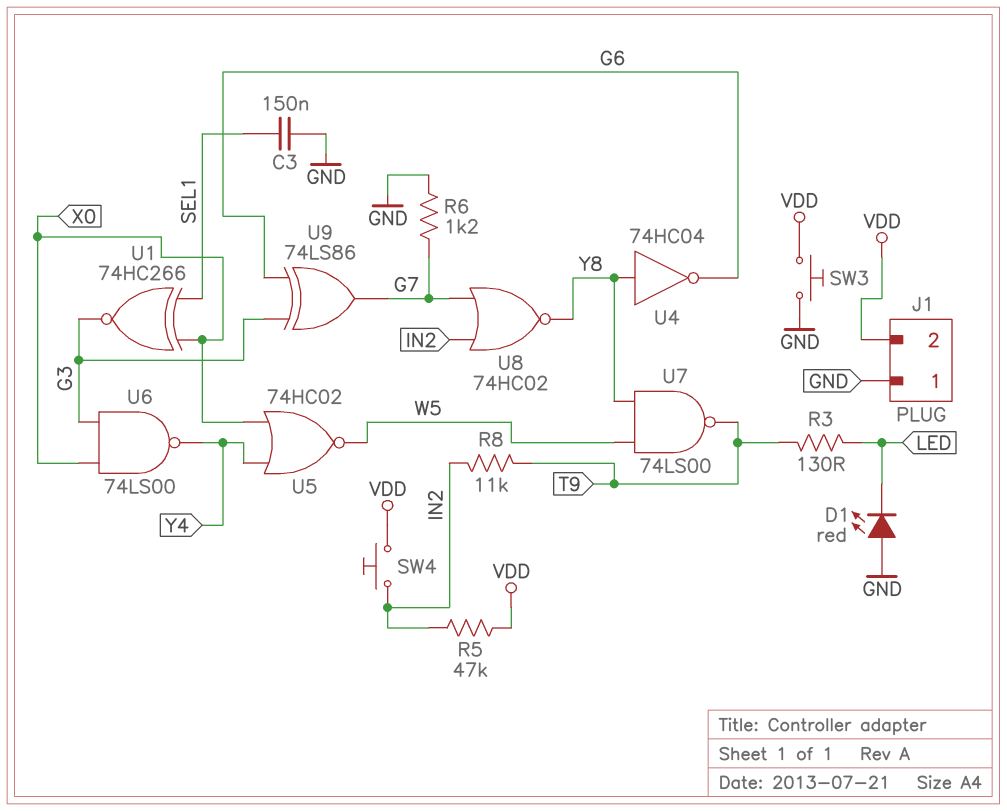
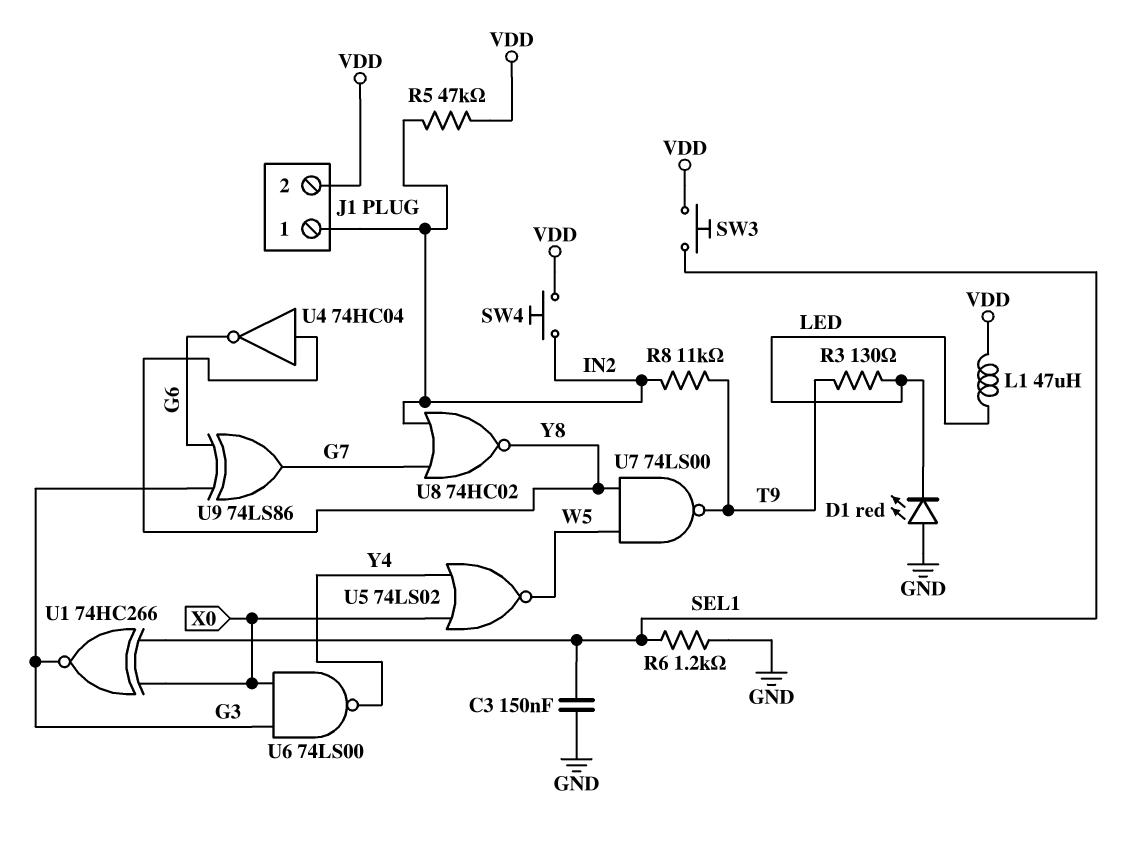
J1 pin 1: GND -> IN2
L1: none -> 47uH (LED, VDD)
R6: 1.2k (G7, GND) -> 1.2k (GND, SEL1)
SW3: button (GND, VDD) -> button (SEL1, VDD)
U5: NOR 74HC02 (in X0, in Y4, out W5) -> NOR 74LS02 (in X0, in Y4, out W5)

